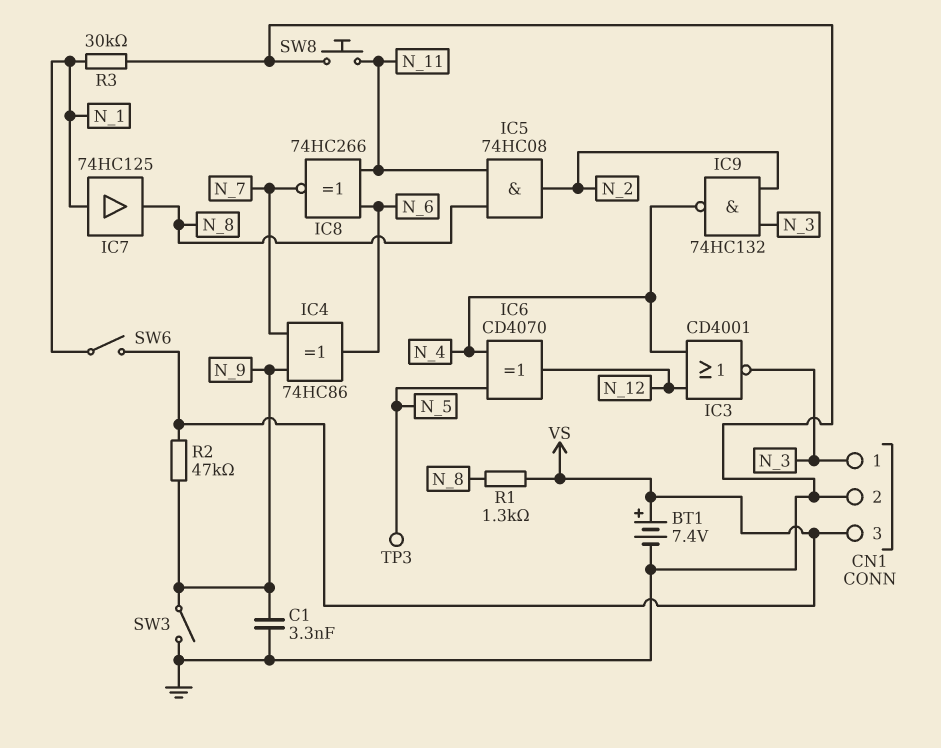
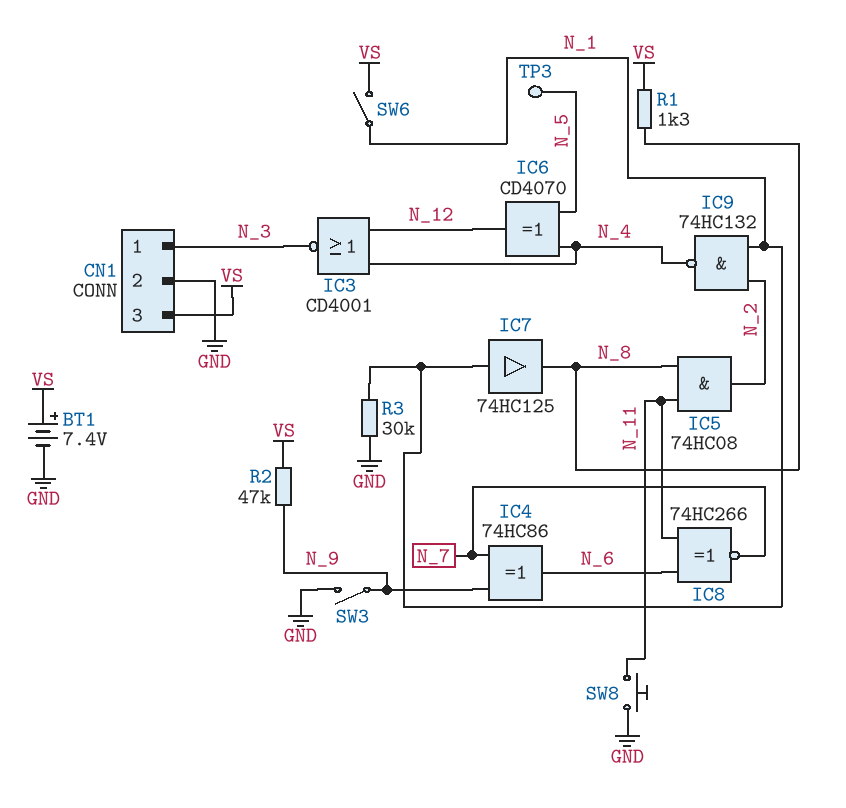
C1: 3.3nF (GND, N_9) -> none
IC9: NAND 74HC132 (in N_2, in N_3, out N_4) -> NAND 74HC132 (in N_1, in N_2, out N_4)

